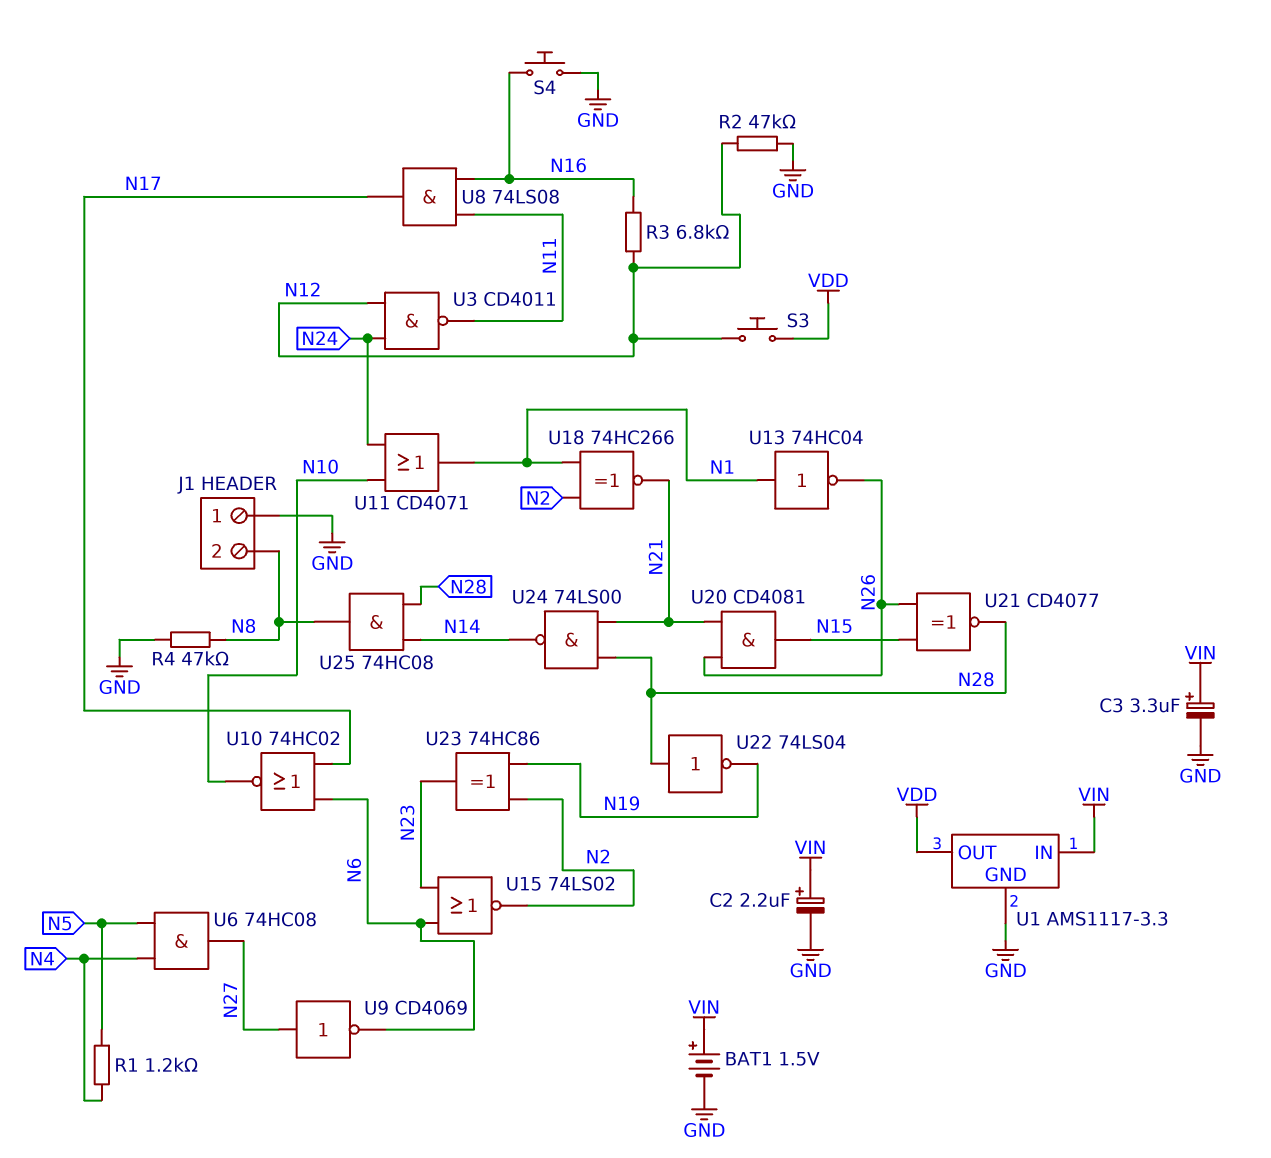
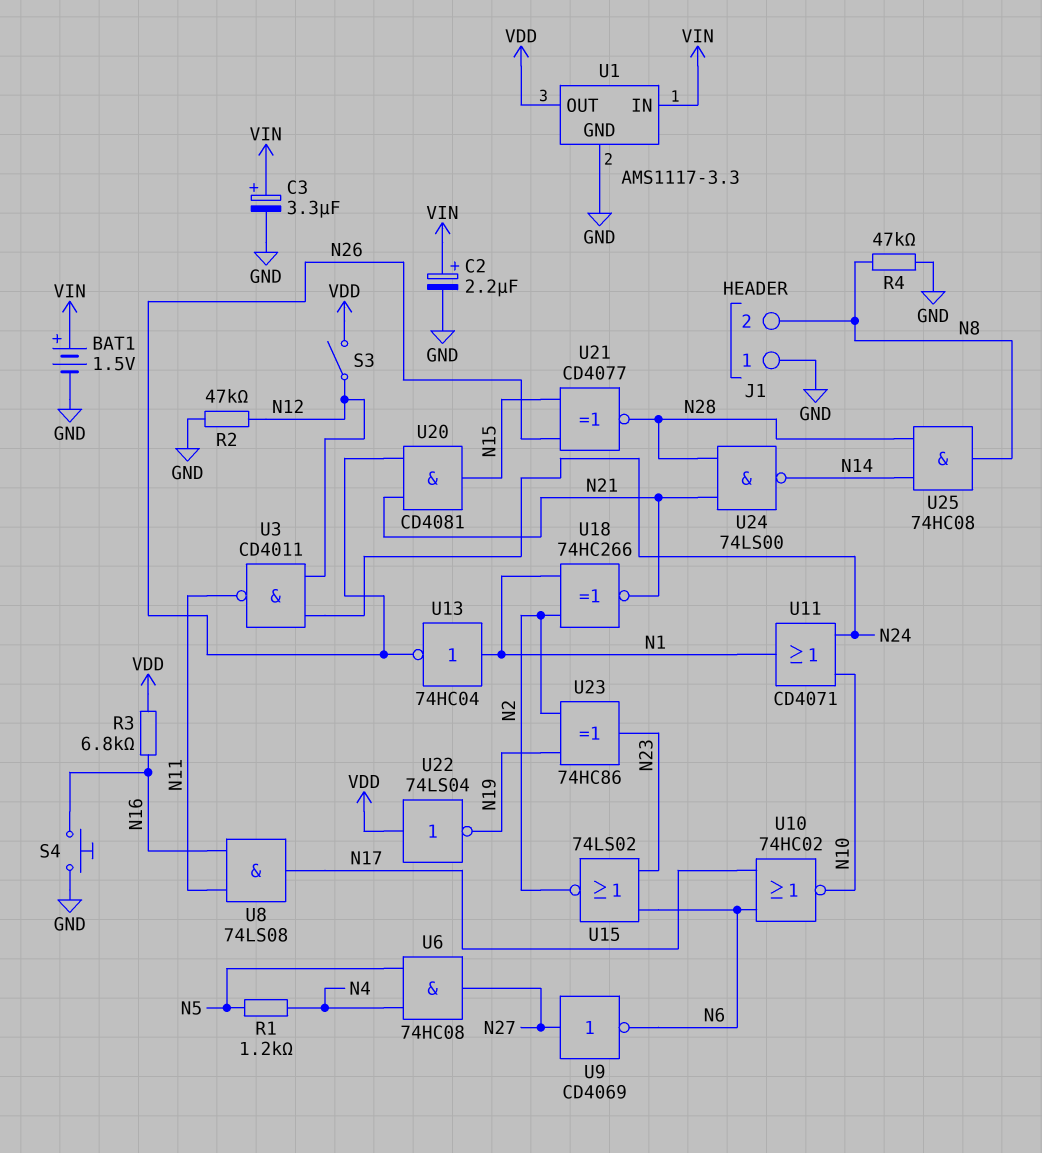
R3: 6.8k (N12, N16) -> 6.8k (N16, VDD)
S3: button (N12, VDD) -> switch (N12, VDD)
U22: NOT 74LS04 (in N28, out N19) -> NOT 74LS04 (in VDD, out N19)

